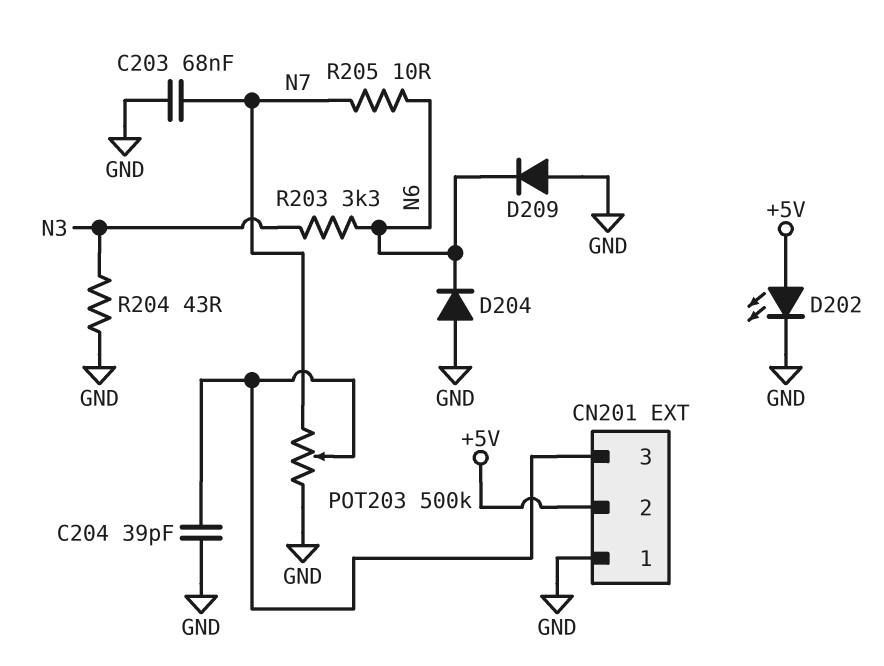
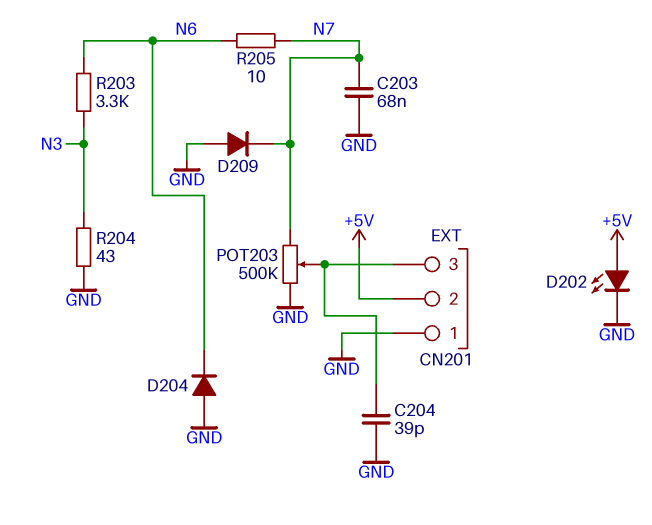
D209: diode (A GND, K N6) -> diode (A GND, K N7)

